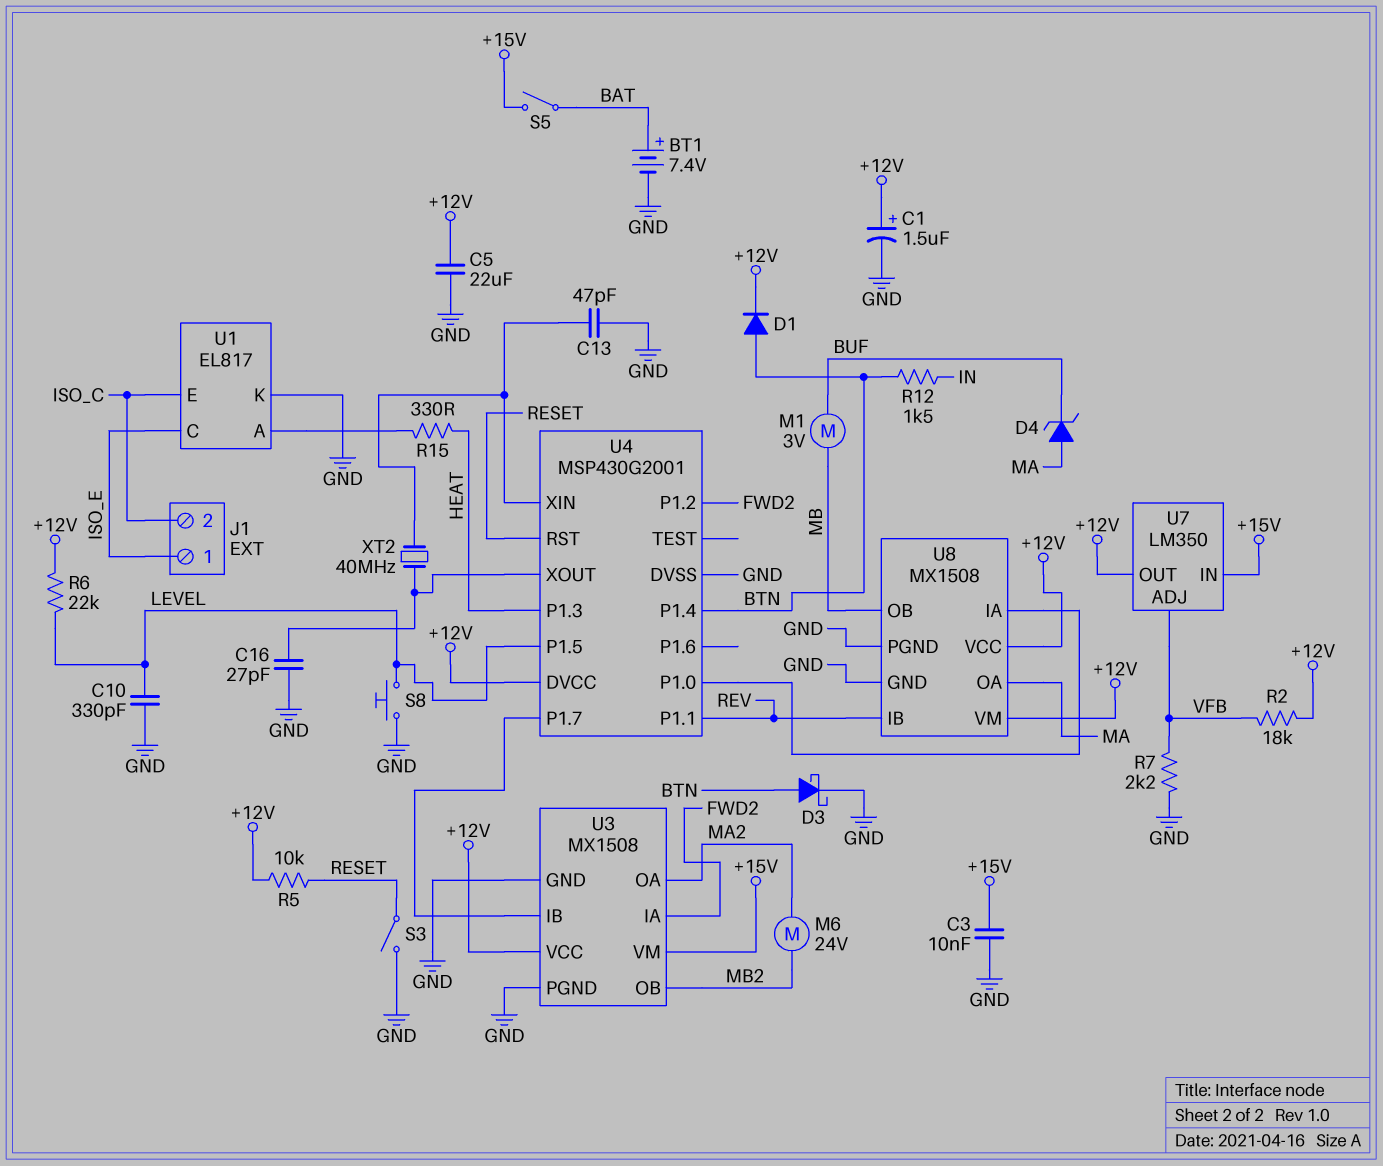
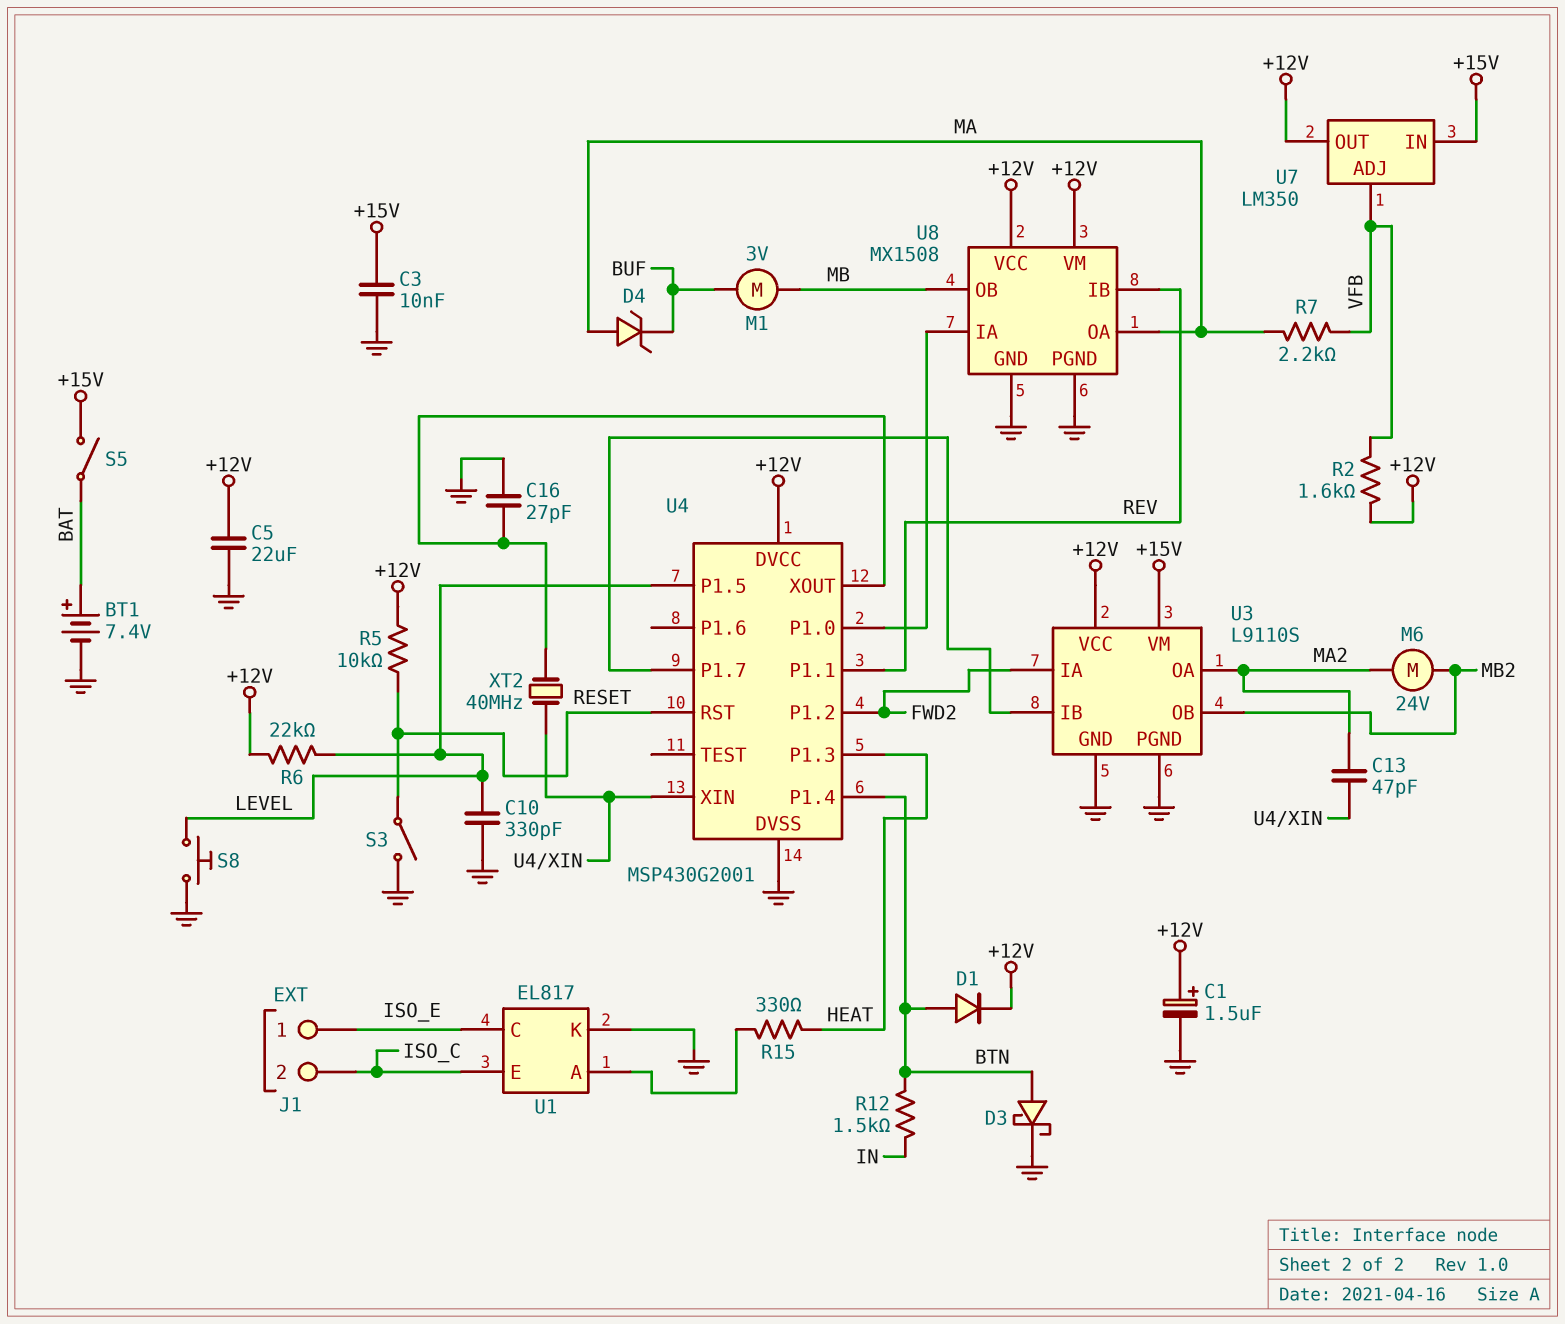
C13: 47pF (GND, U4/XIN) -> 47pF (MA2, U4/XIN)
R2: 18k (+12V, VFB) -> 1.6k (+12V, VFB)
R7: 2.2k (GND, VFB) -> 2.2k (MA, VFB)
U3: MX1508 -> L9110S

